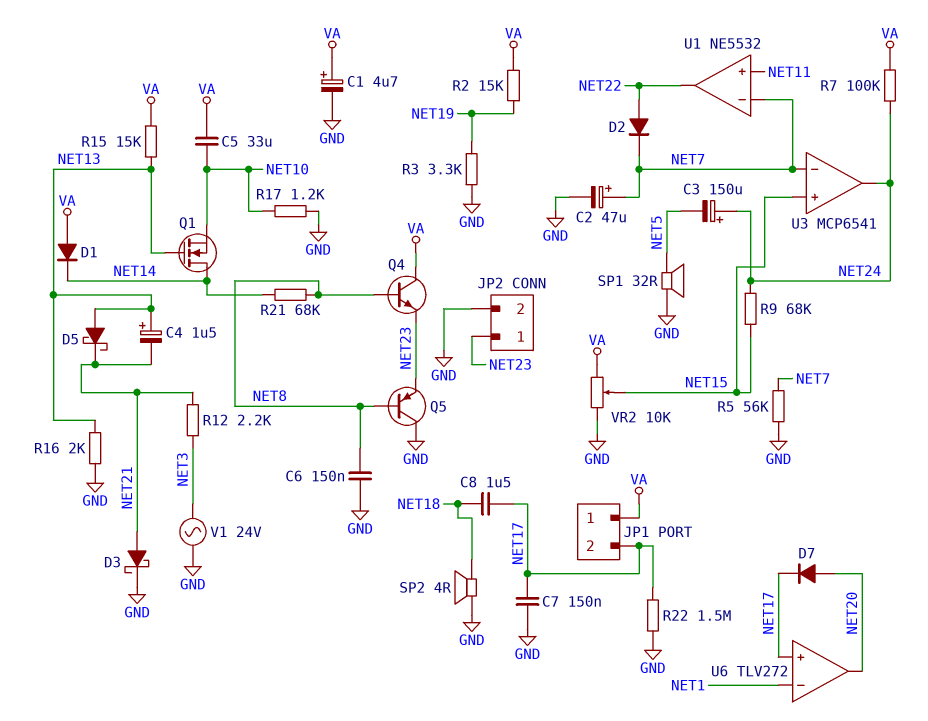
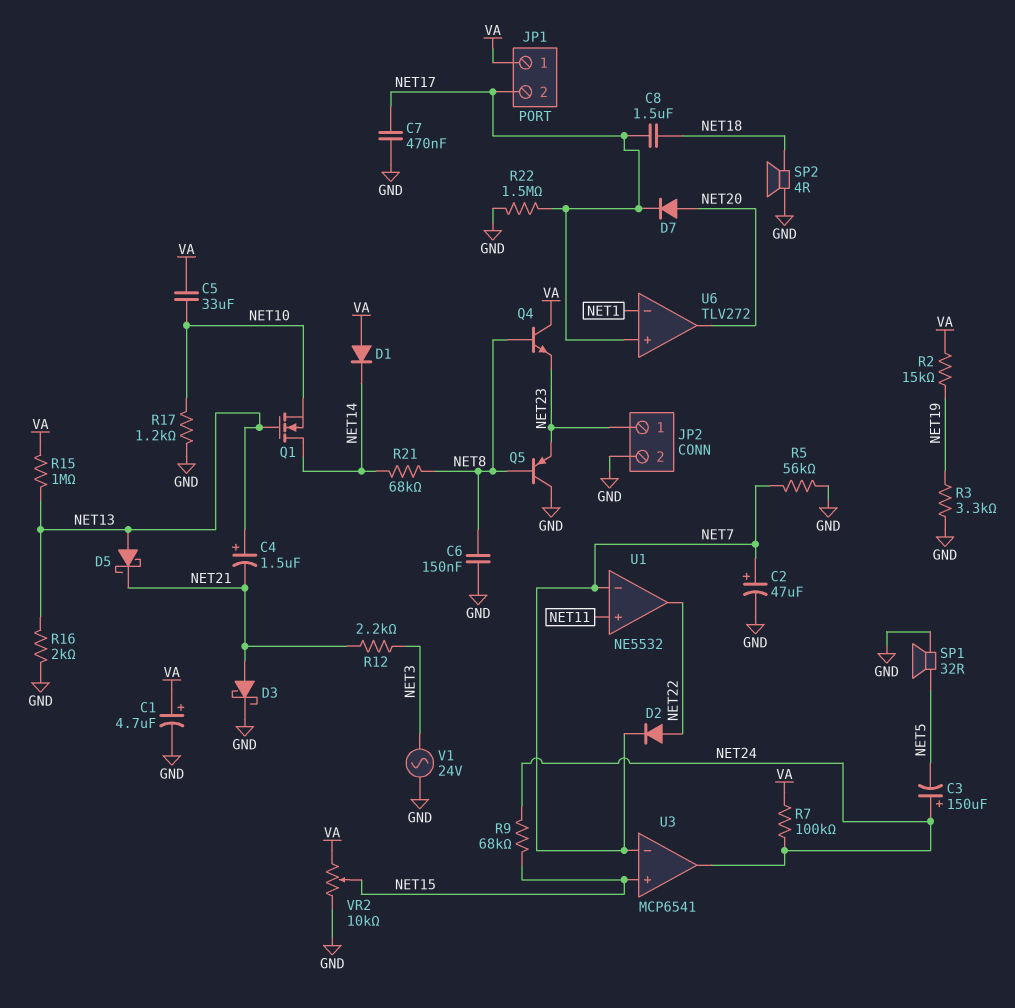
C7: 150nF (GND, NET17) -> 470nF (GND, NET17)
R15: 15k (NET13, VA) -> 1M (NET13, VA)

